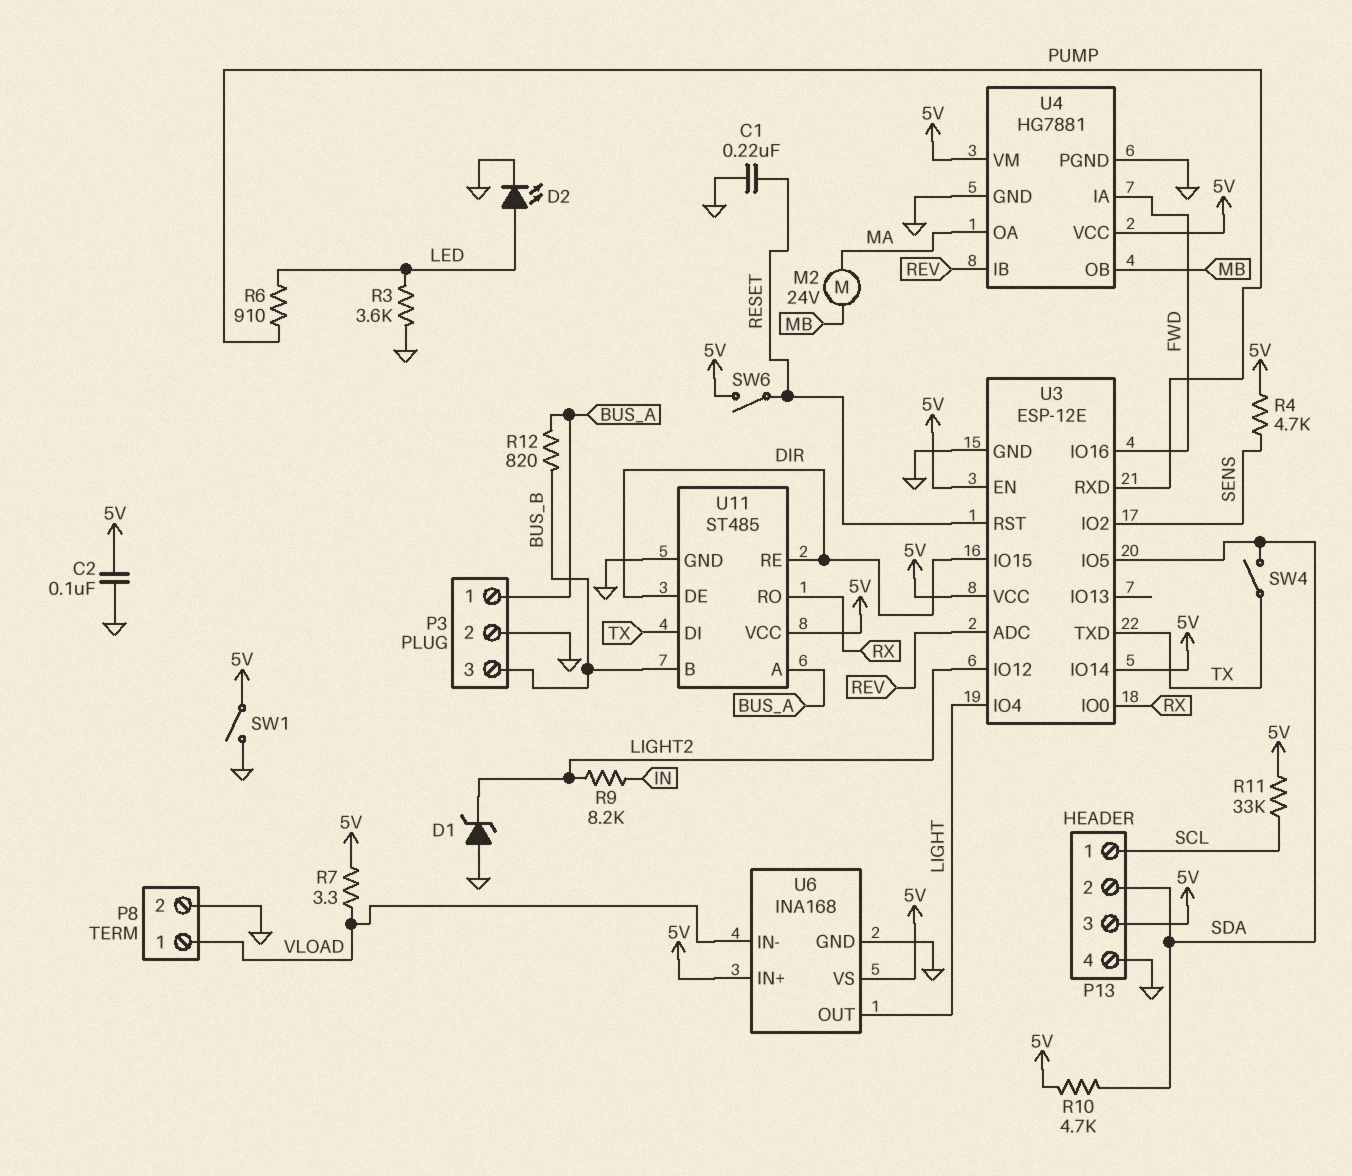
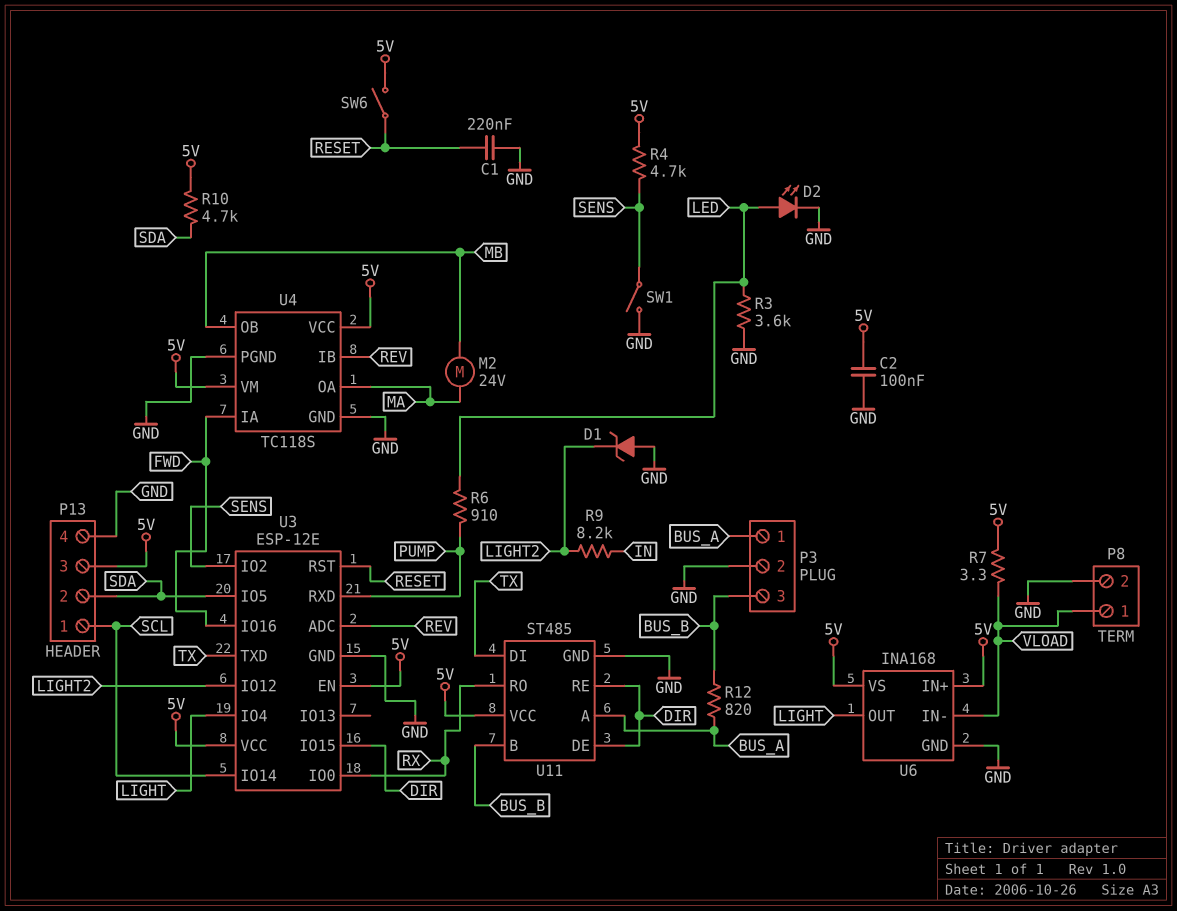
R11: 33k (5V, SCL) -> none
SW1: switch (5V, GND) -> switch (GND, SENS)
SW4: switch (SDA, TX) -> none
U3 pin IO14: 5V -> SCL
U4: HG7881 -> TC118S

